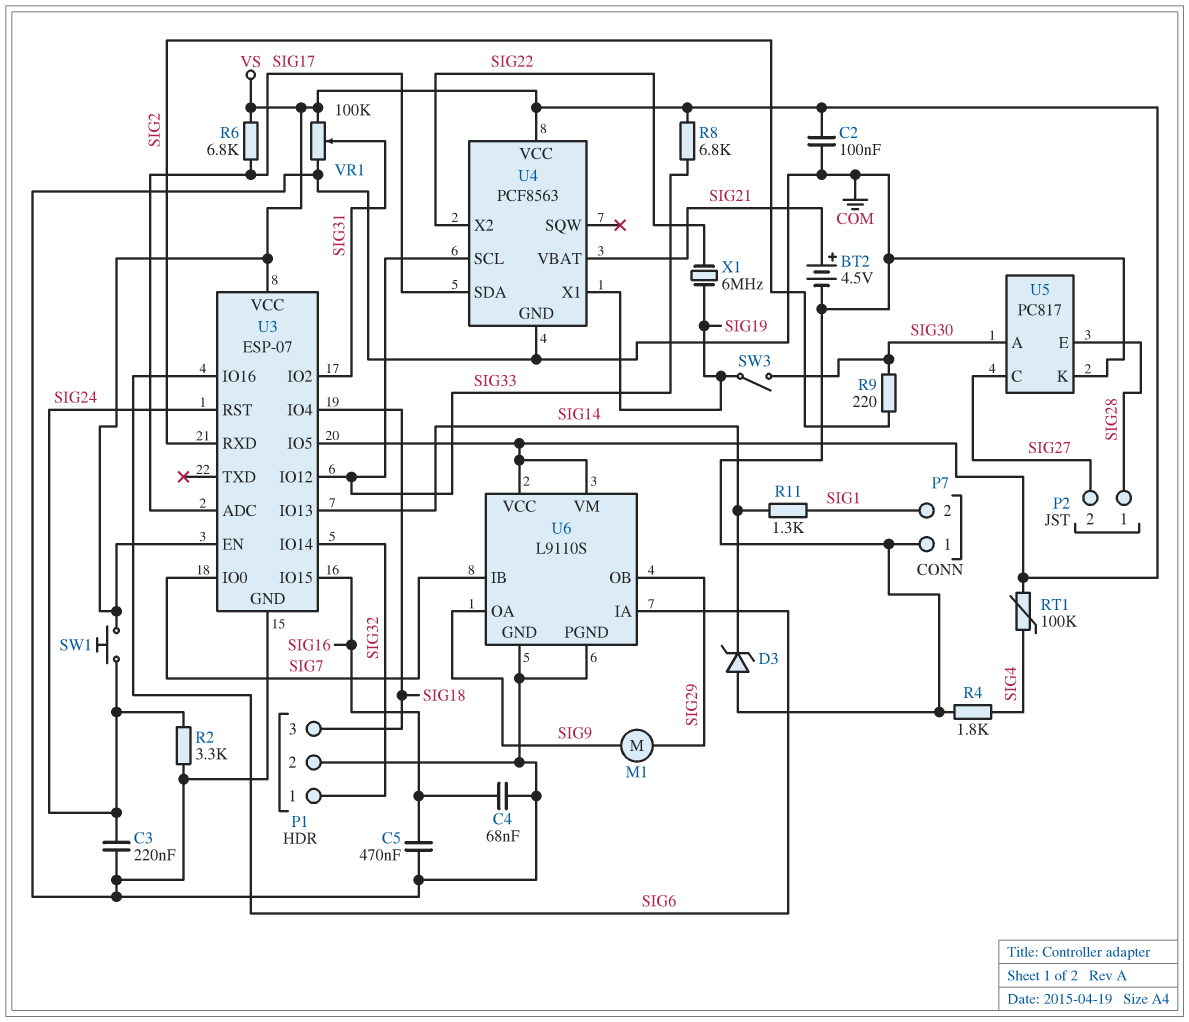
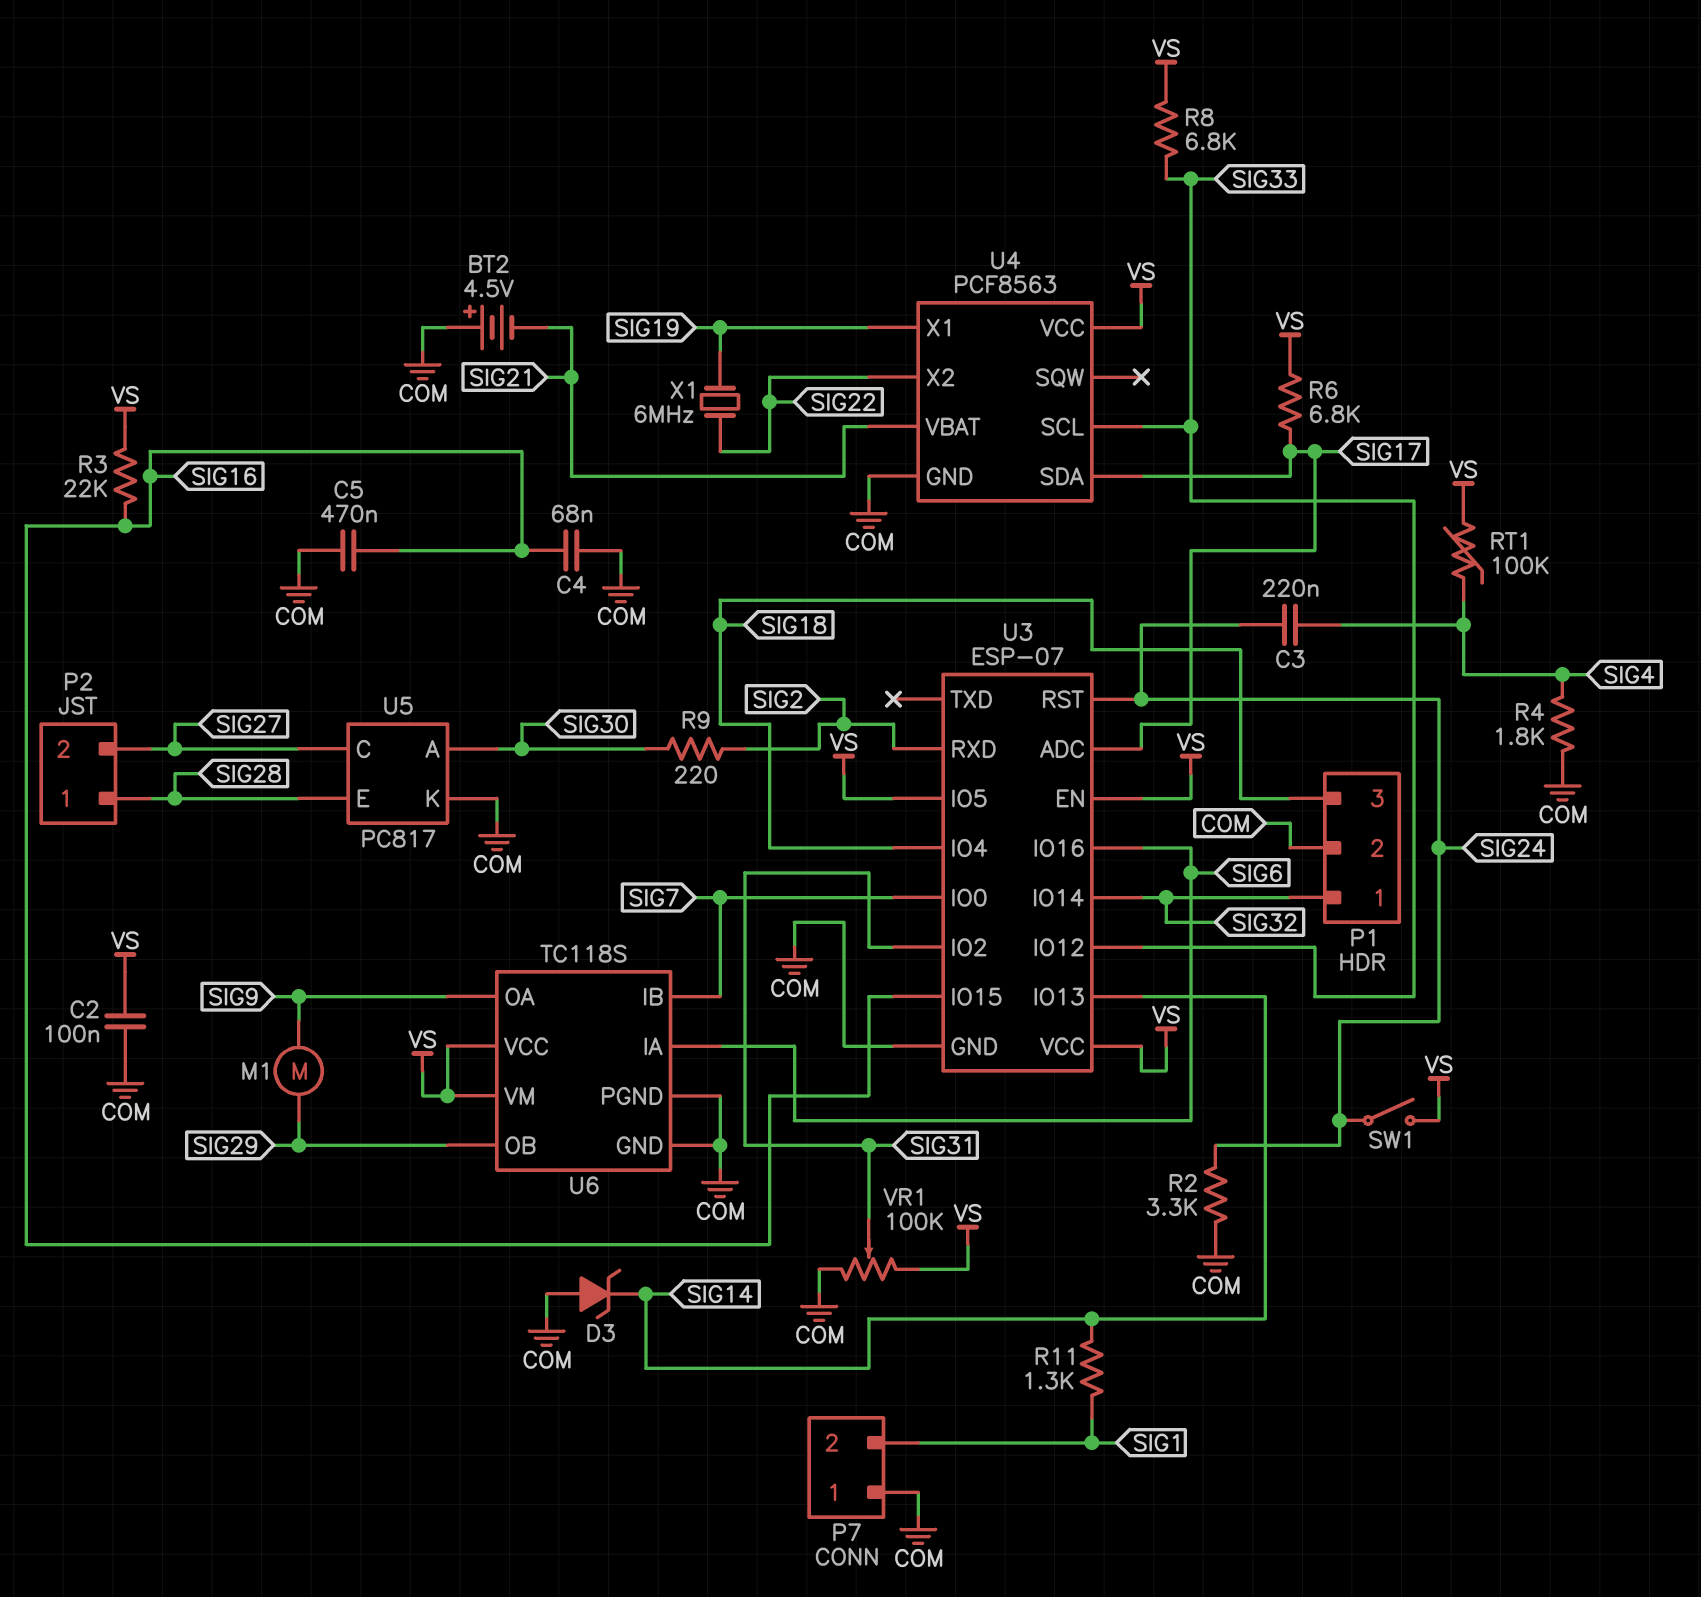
BT2: 4.5V (plus SIG21, minus COM) -> 4.5V (plus COM, minus SIG21)
C3: 220nF (COM, SIG24) -> 220nF (SIG4, SIG24)
R3: none -> 22k (SIG16, VS)
SW1: button (SIG24, VS) -> switch (SIG24, VS)
SW3: switch (SIG19, SIG30) -> none
U6: L9110S -> TC118S

